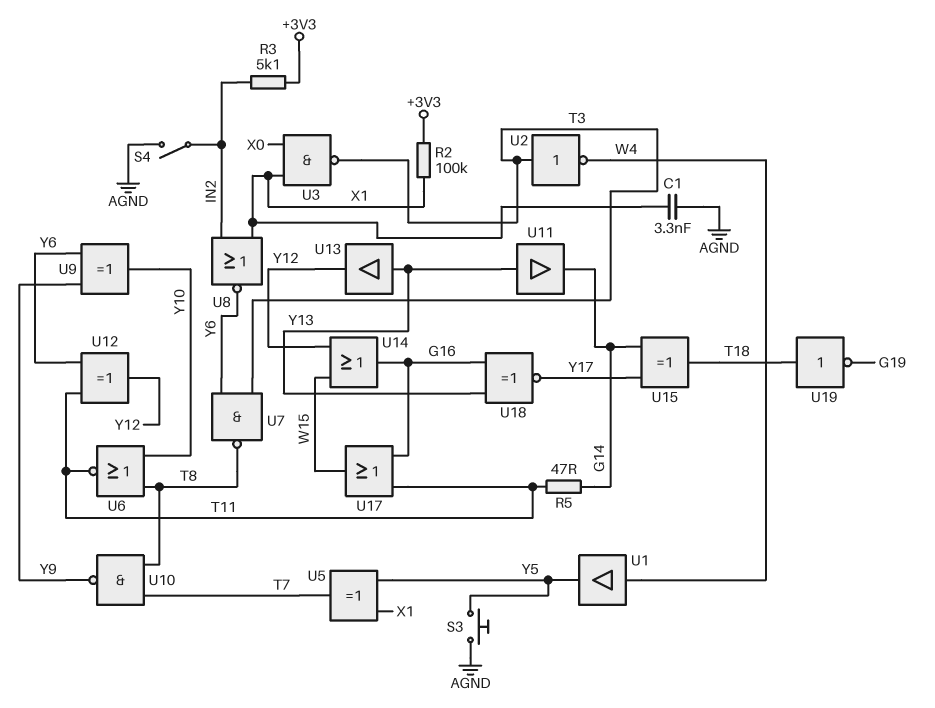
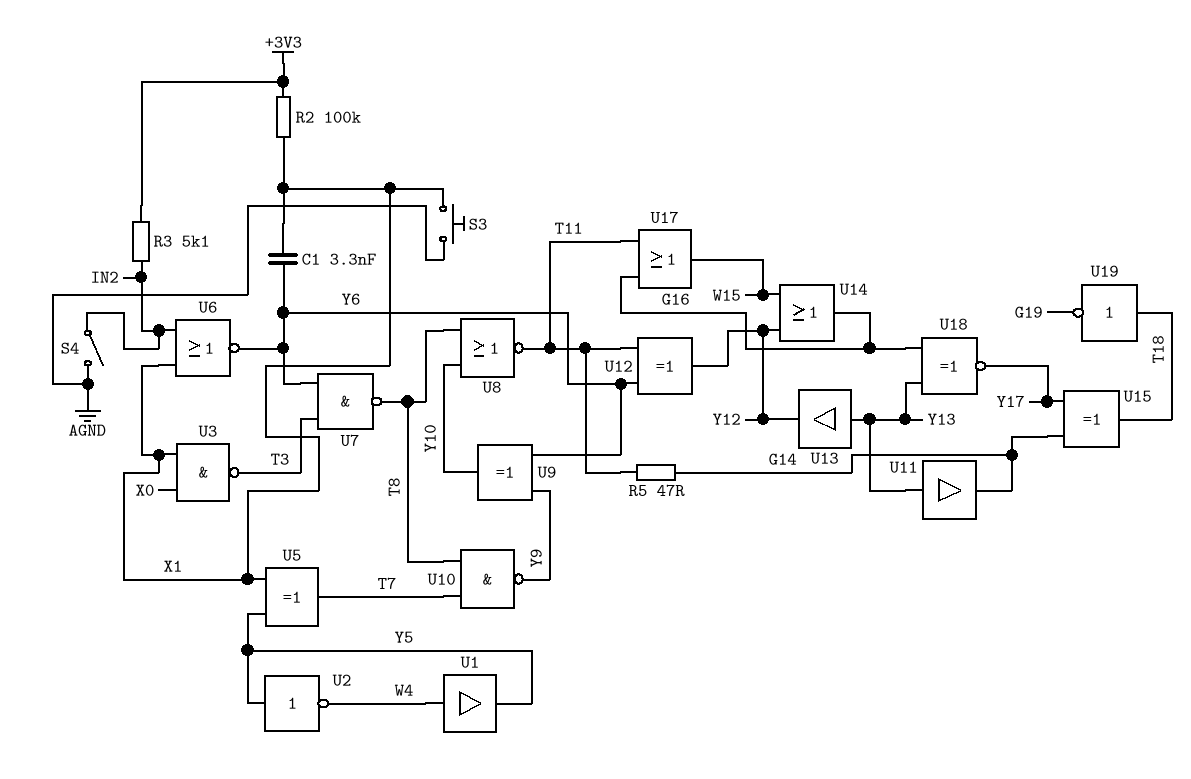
C1: 3.3nF (AGND, X1) -> 3.3nF (X1, Y6)
S3: button (AGND, Y5) -> button (AGND, X1)
U2: NOT (in T3, out W4) -> NOT (in Y5, out W4)
U6: NOR (in T8, in Y10, out T11) -> NOR (in IN2, in X1, out Y6)
U8: NOR (in IN2, in X1, out Y6) -> NOR (in T8, in Y10, out T11)

